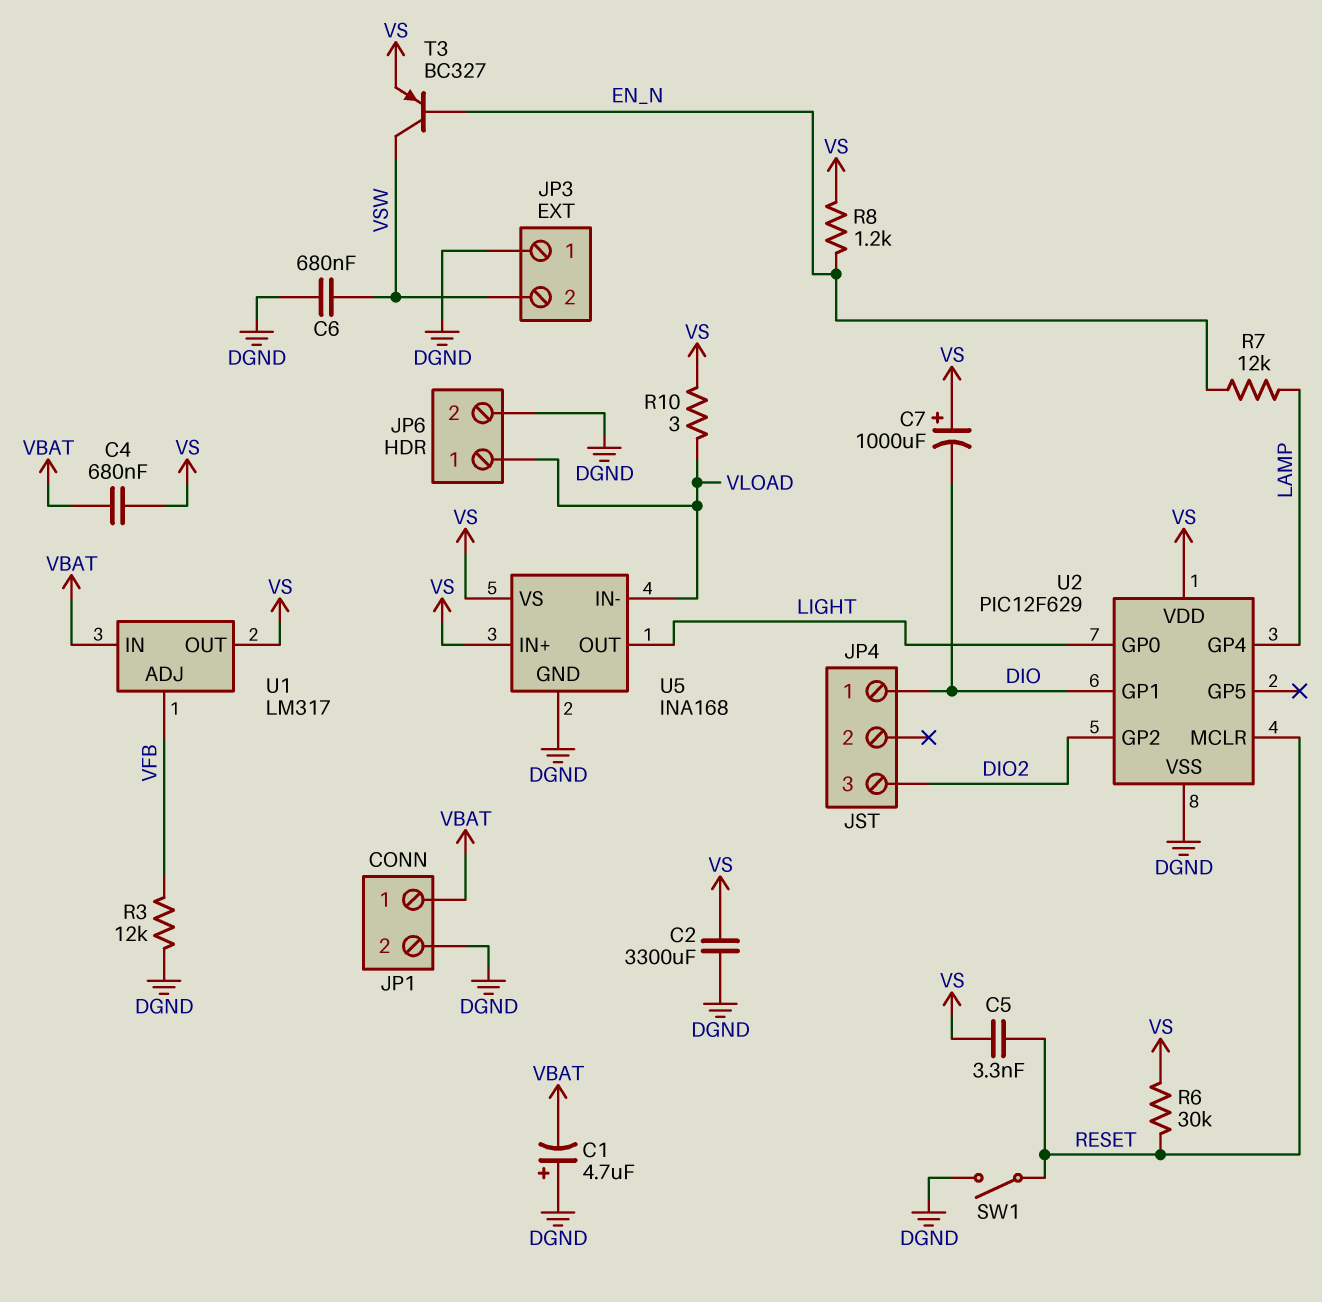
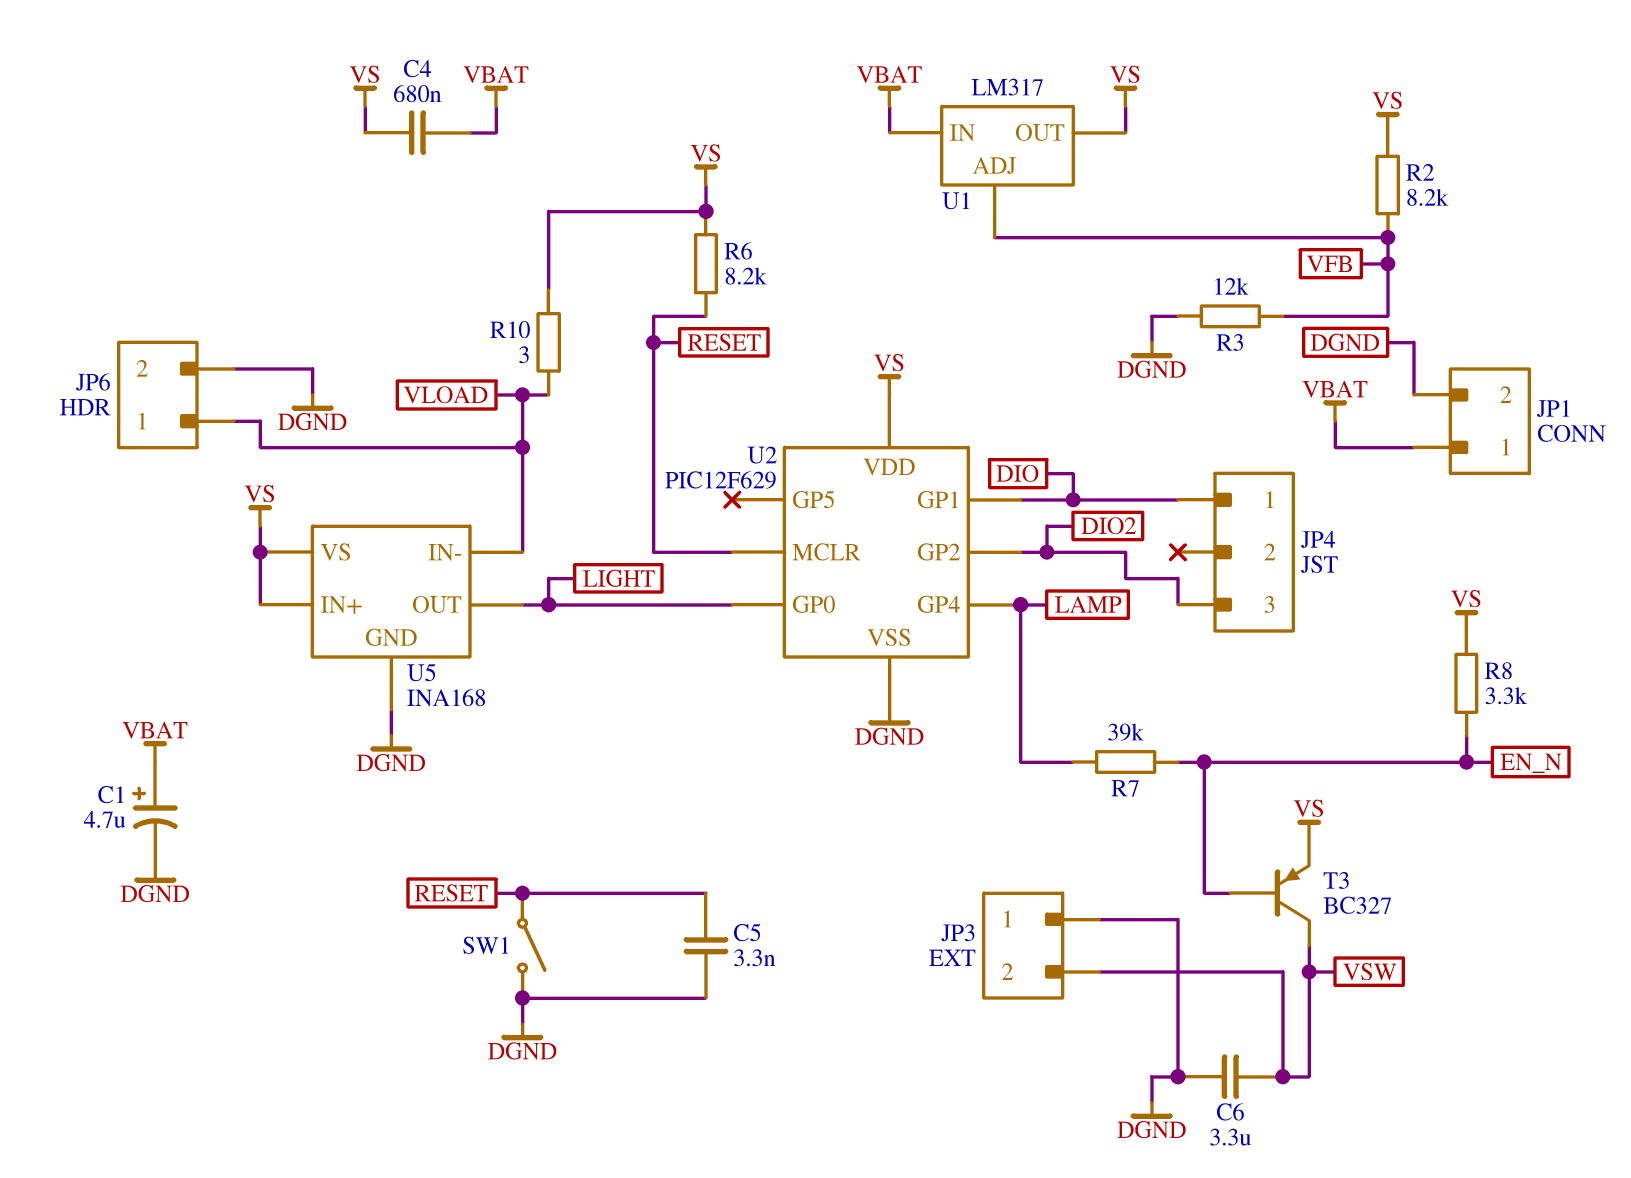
C1: 4.7uF (plus DGND, minus VBAT) -> 4.7uF (plus VBAT, minus DGND)
C2: 3300uF (DGND, VS) -> none
C5: 3.3nF (RESET, VS) -> 3.3nF (DGND, RESET)
C6: 680nF (DGND, VSW) -> 3.3uF (DGND, VSW)
C7: 1000uF (plus VS, minus DIO) -> none
R2: none -> 8.2k (VFB, VS)
R6: 30k (RESET, VS) -> 8.2k (RESET, VS)
R7: 12k (EN_N, LAMP) -> 39k (EN_N, LAMP)
R8: 1.2k (EN_N, VS) -> 3.3k (EN_N, VS)

